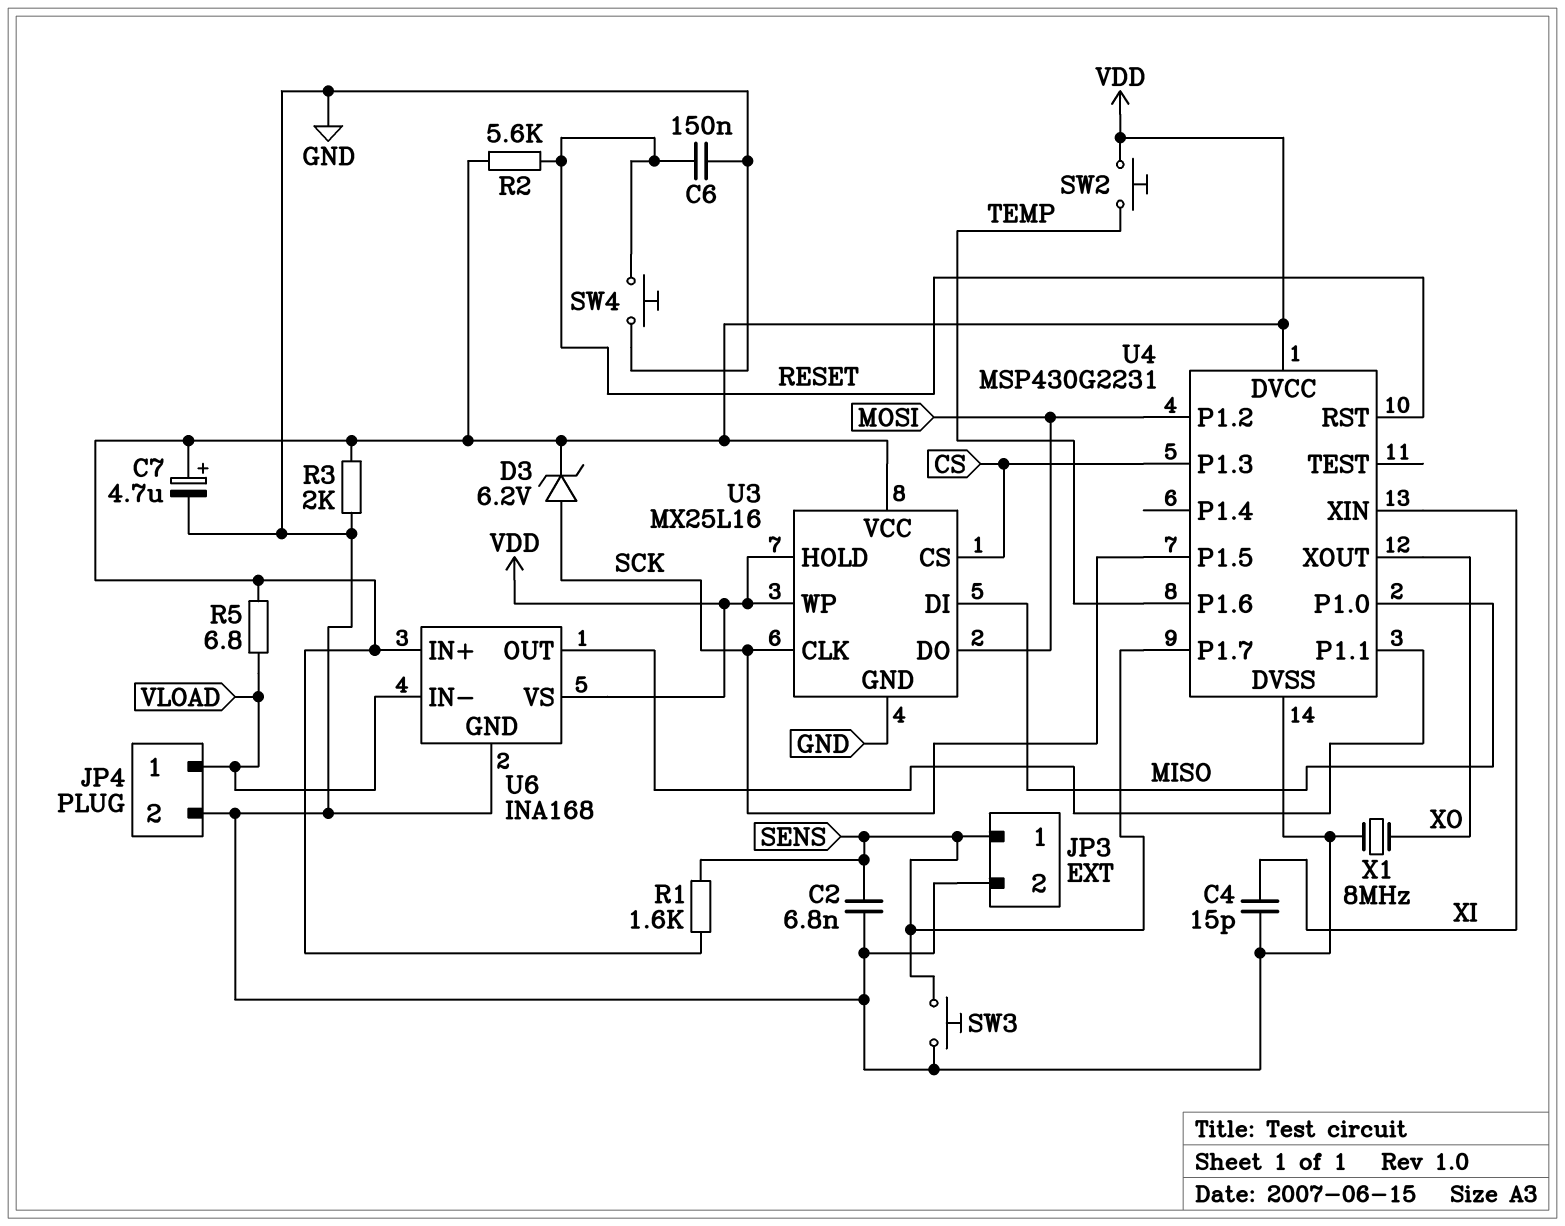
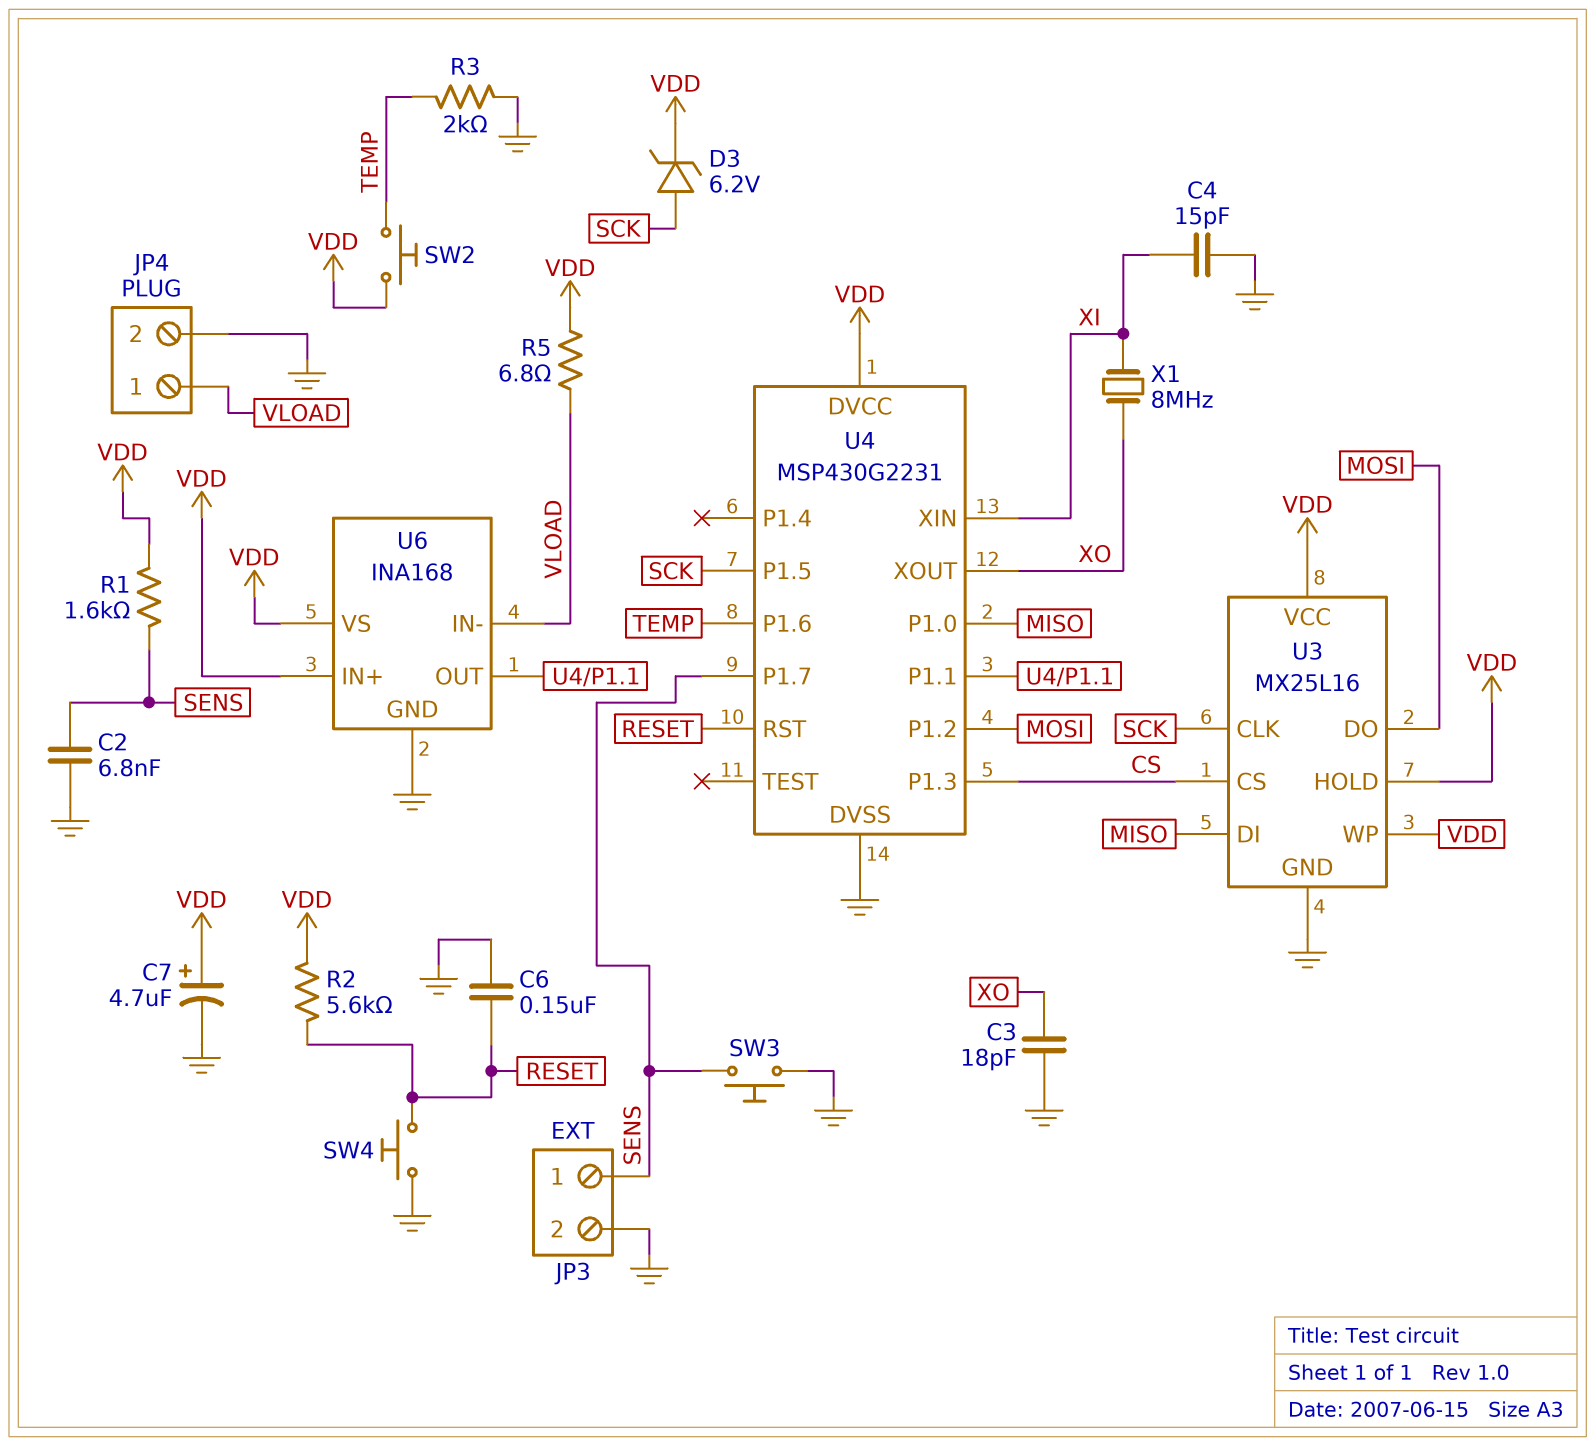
C3: none -> 18pF (GND, XO)
R3: 2k (GND, VDD) -> 2k (GND, TEMP)
X1: 8MHz (GND, XO) -> 8MHz (XI, XO)

